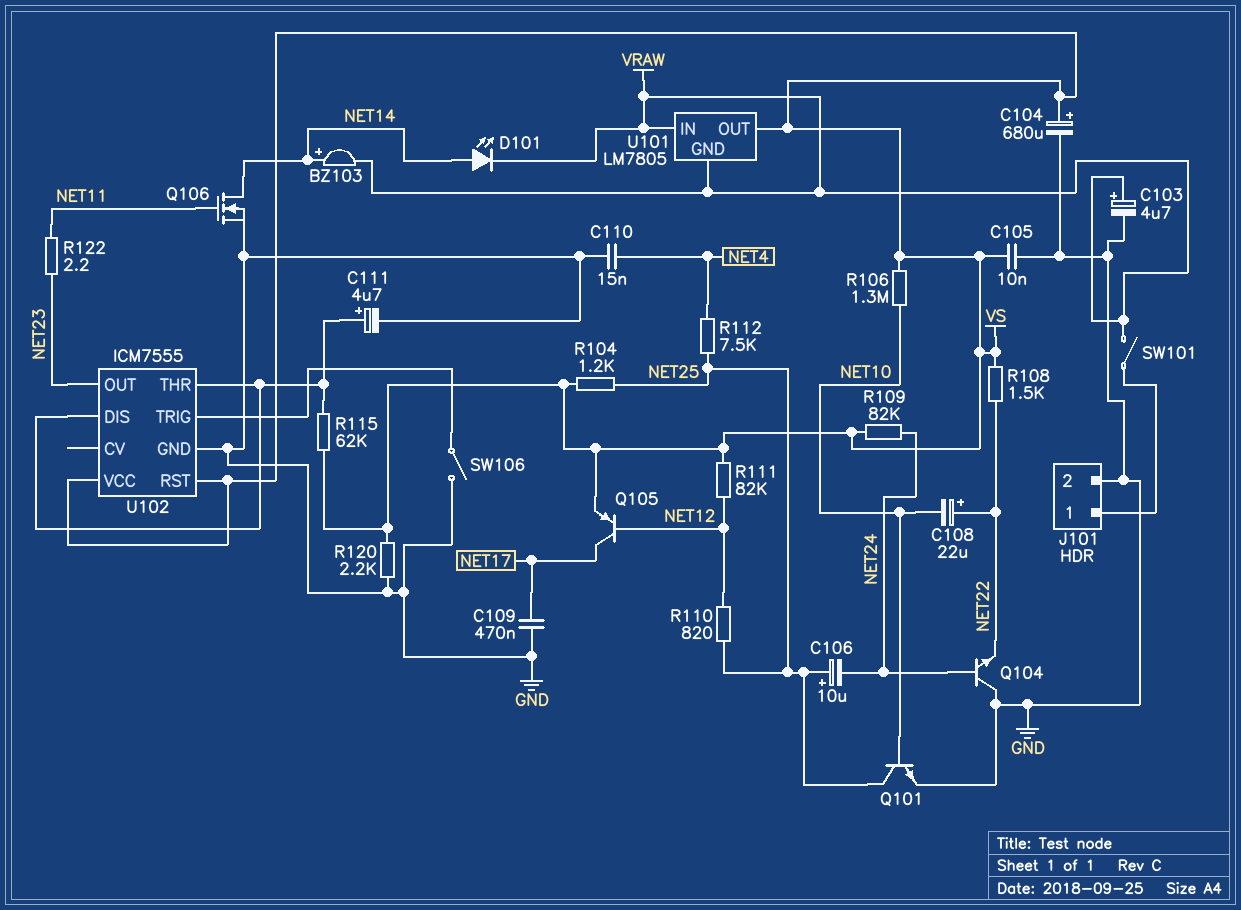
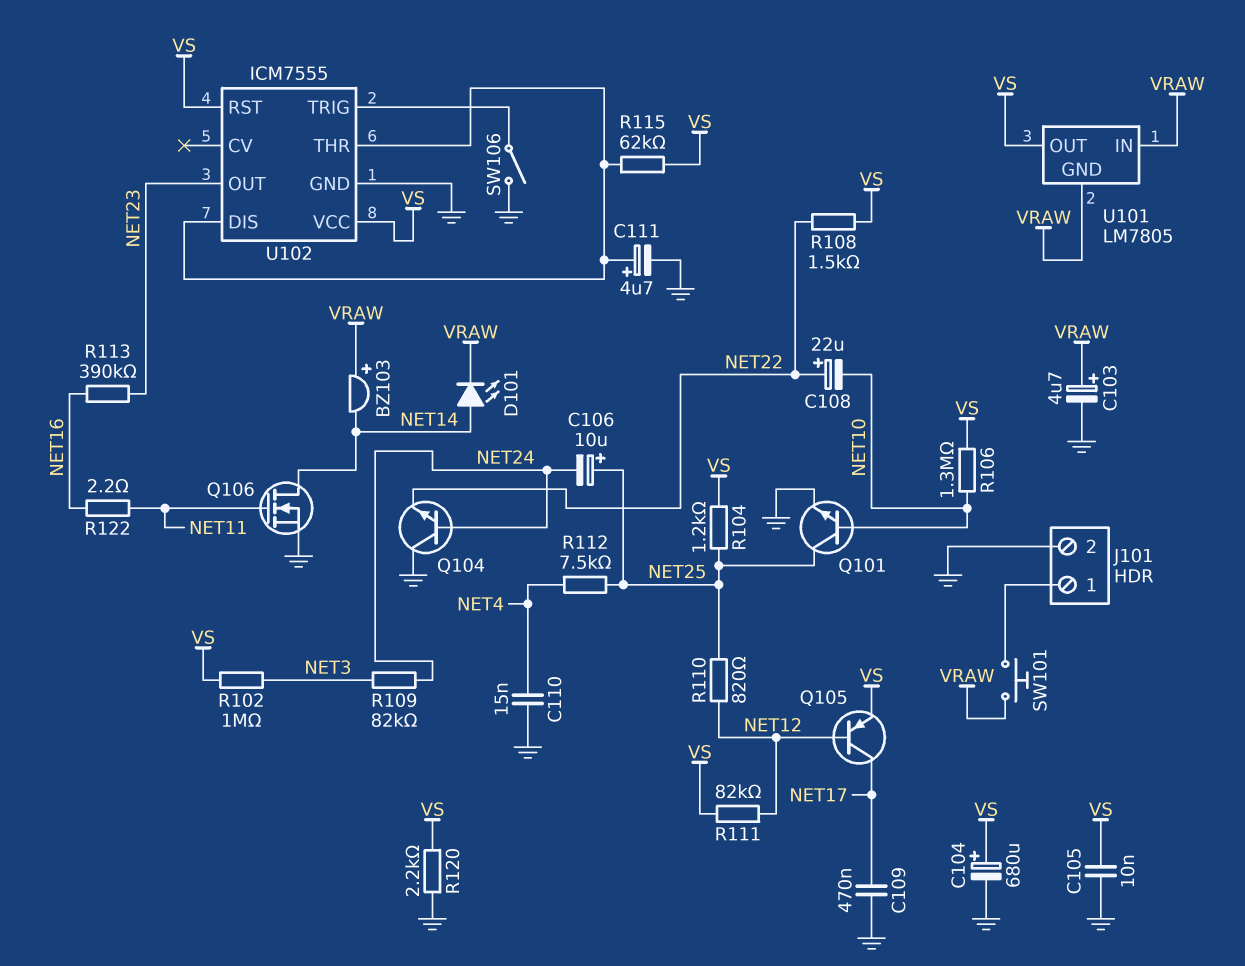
BZ103: buzzer (plus NET14, minus VRAW) -> buzzer (plus VRAW, minus NET14)
R102: none -> 1M (NET3, VS)
R109: 82k (NET24, VS) -> 82k (NET3, NET24)
R113: none -> 390k (NET16, NET23)
R122: 2.2 (NET11, NET23) -> 2.2 (NET11, NET16)
SW101: switch (J101/1, VRAW) -> button (J101/1, VRAW)

